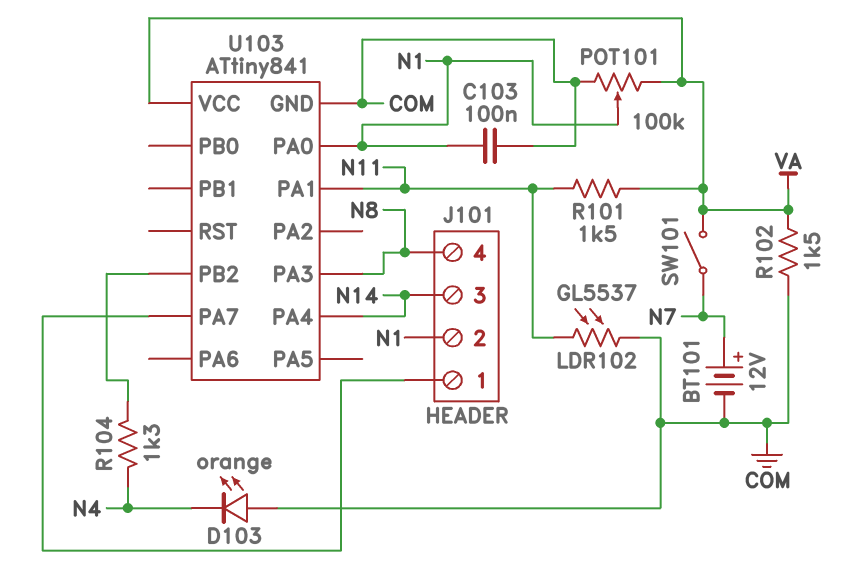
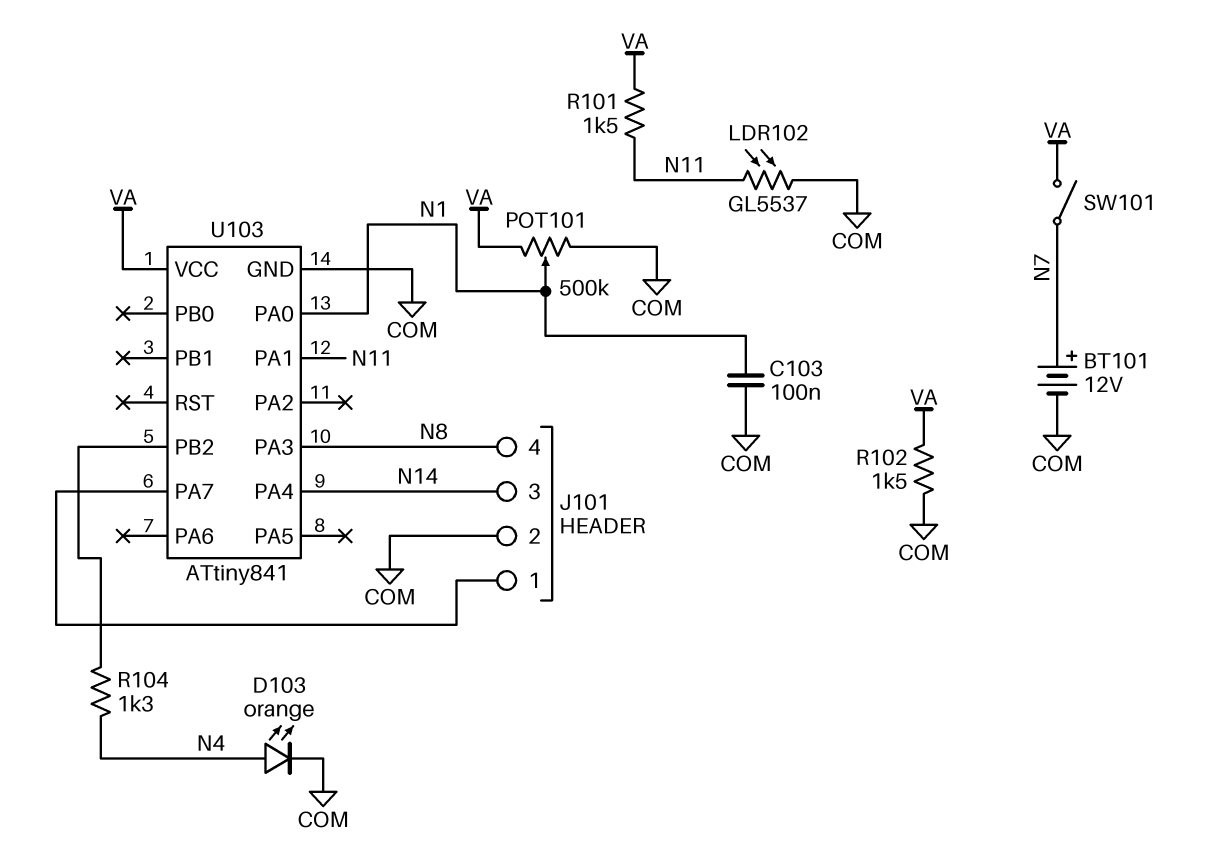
D103: LED orange (A COM, K N4) -> LED orange (A N4, K COM)
J101 pin 2: N1 -> COM
POT101: 100k (COM, VA, wiper N1) -> 500k (COM, VA, wiper N1)

